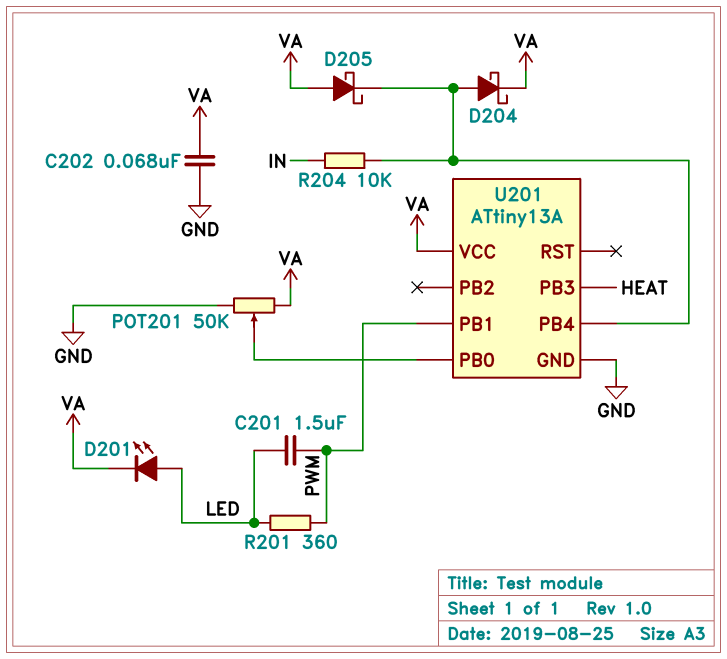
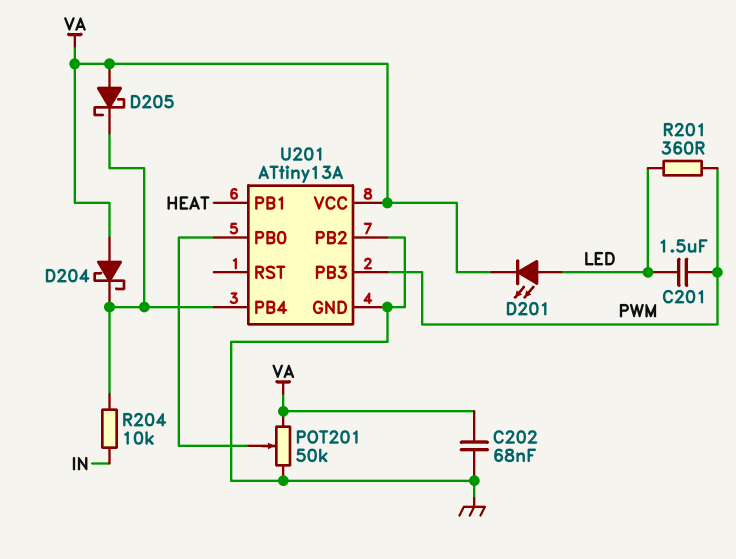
D204: schottky (A U201/PB4, K VA) -> schottky (A VA, K U201/PB4)
U201 pin PB1: PWM -> HEAT
U201 pin PB2: none -> GND
U201 pin PB3: HEAT -> PWM

